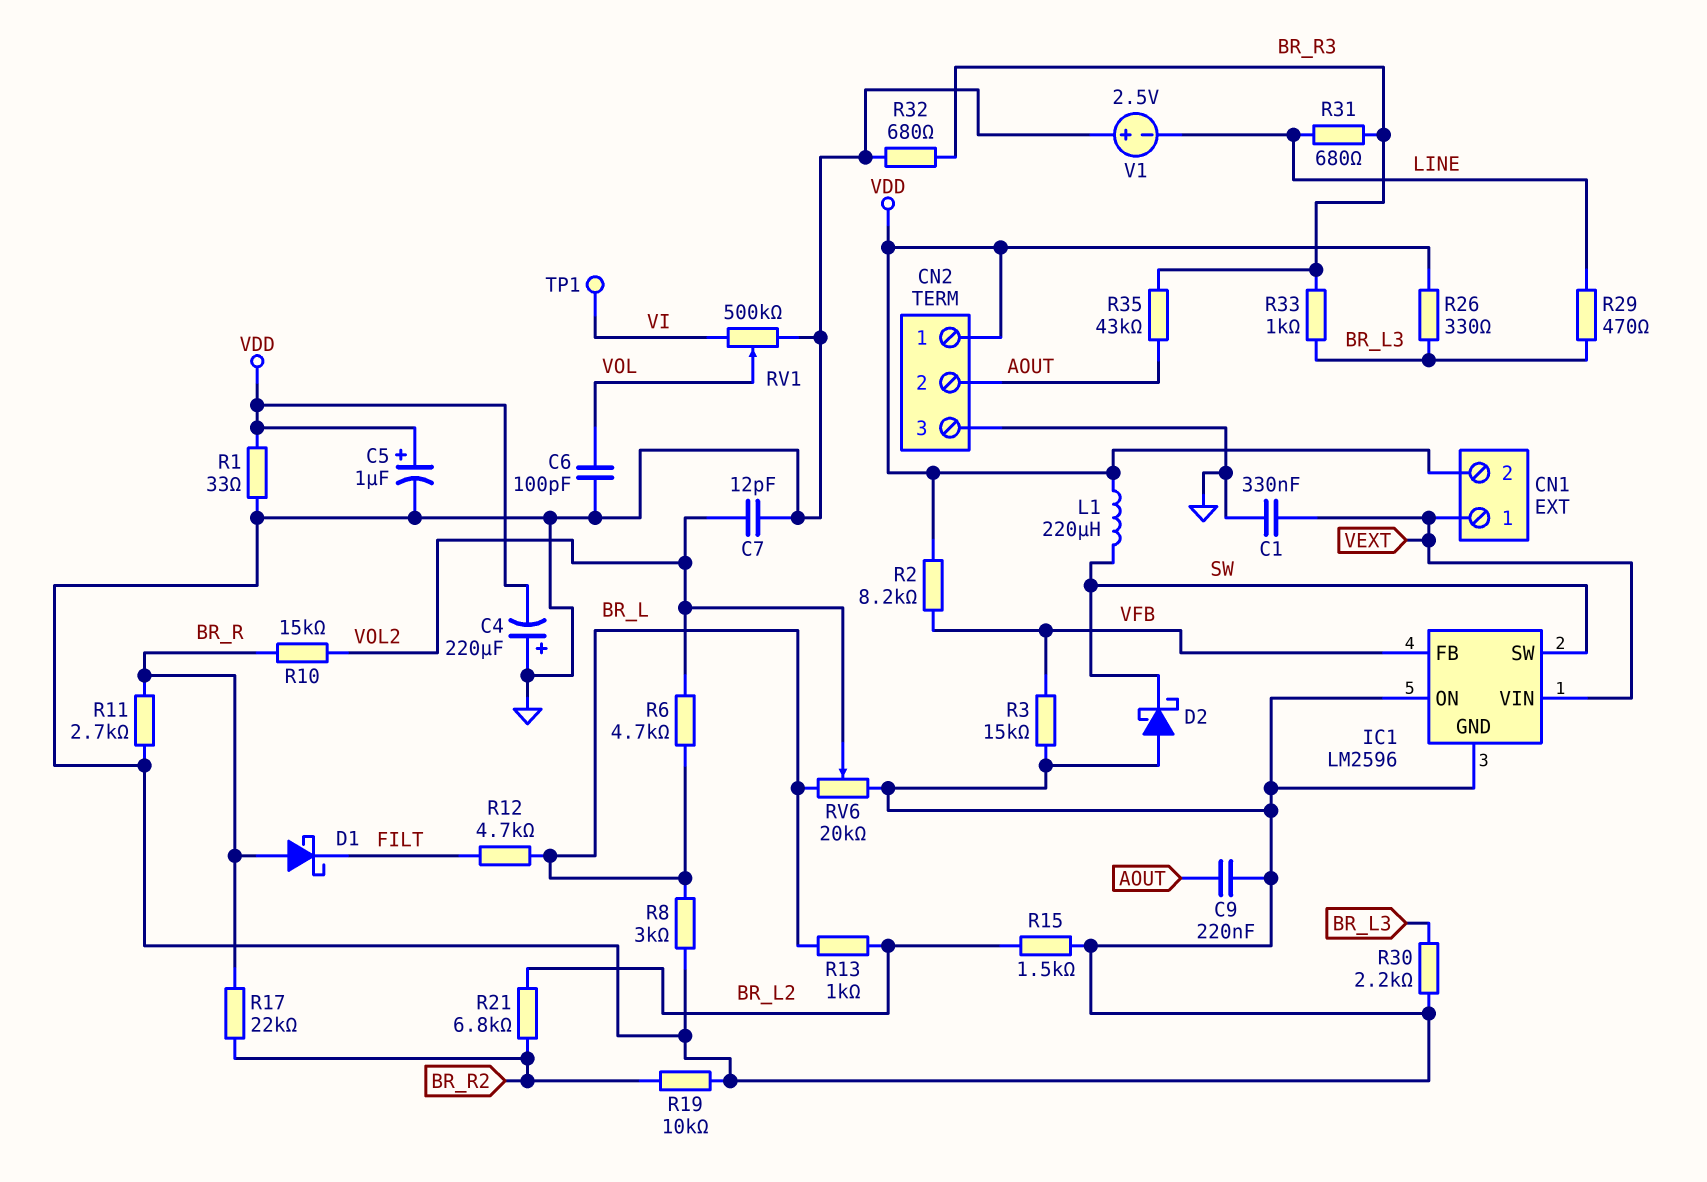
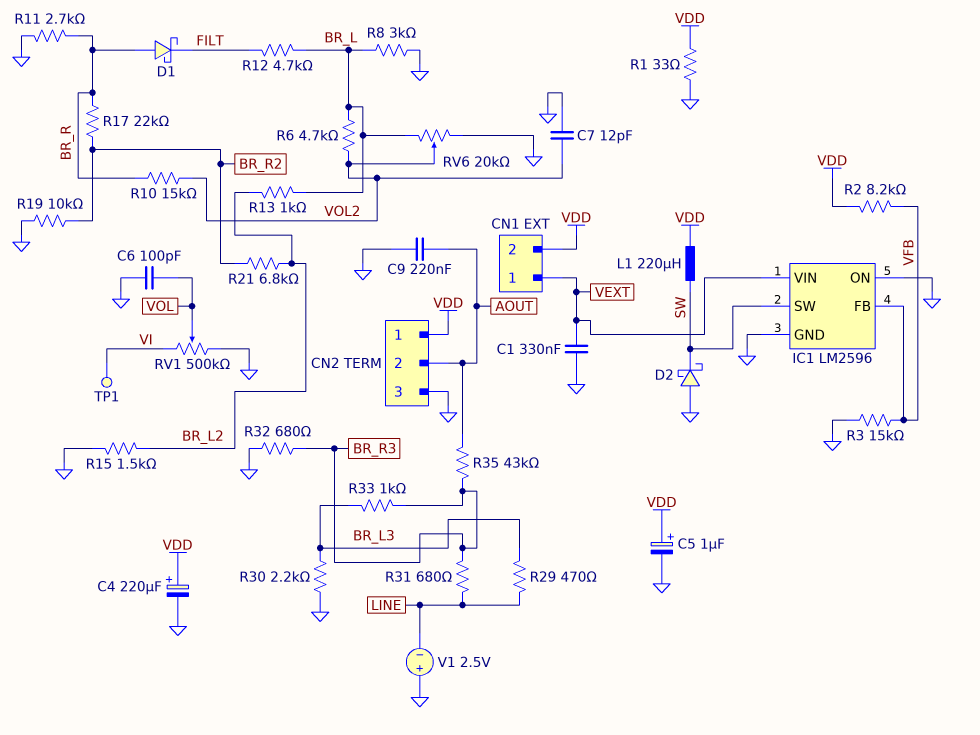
C4: 220uF (plus GND, minus VDD) -> 220uF (plus VDD, minus GND)
R26: 330 (BR_L3, VDD) -> none

